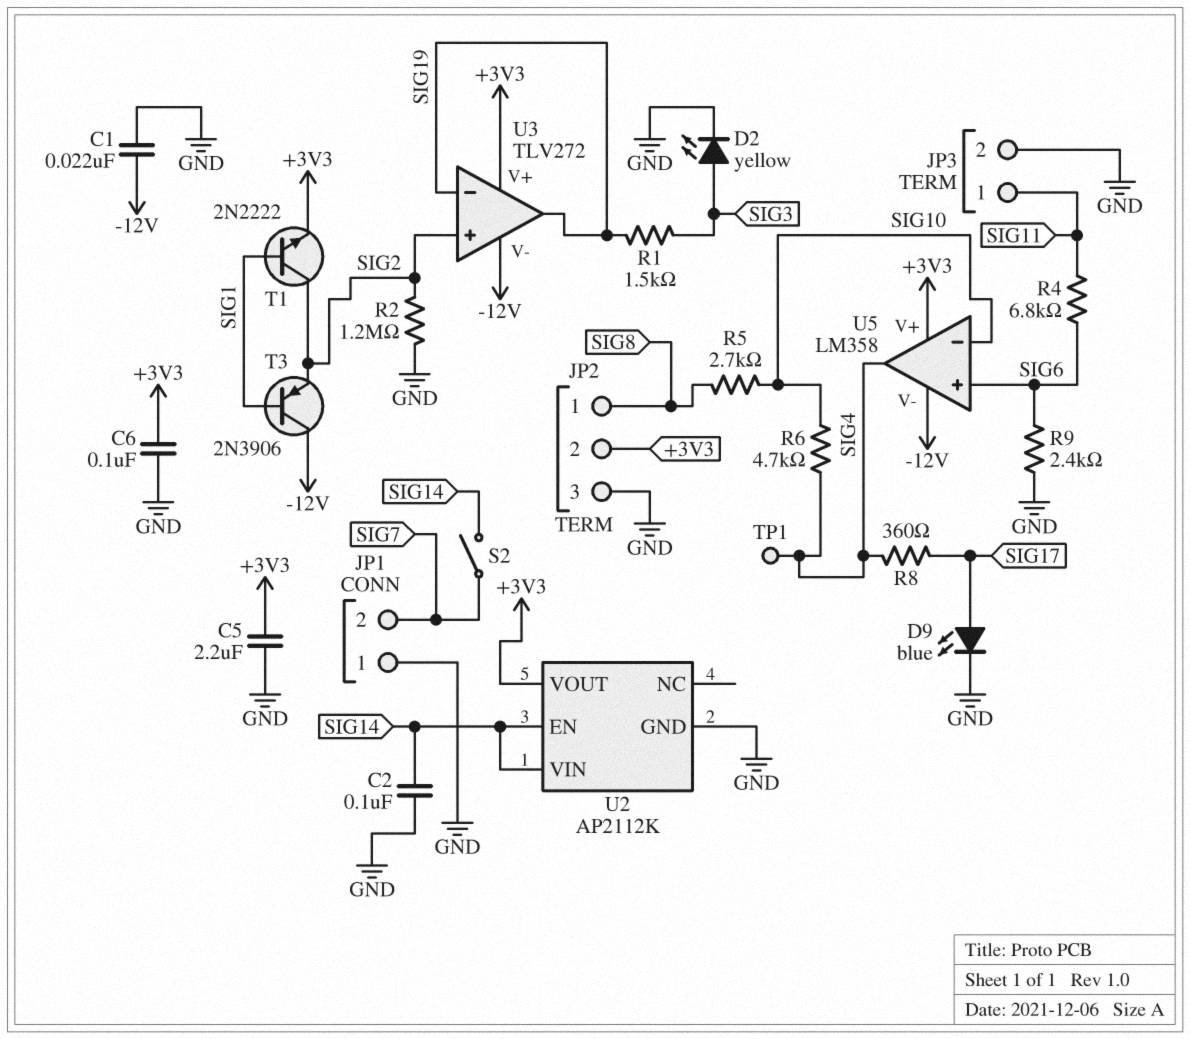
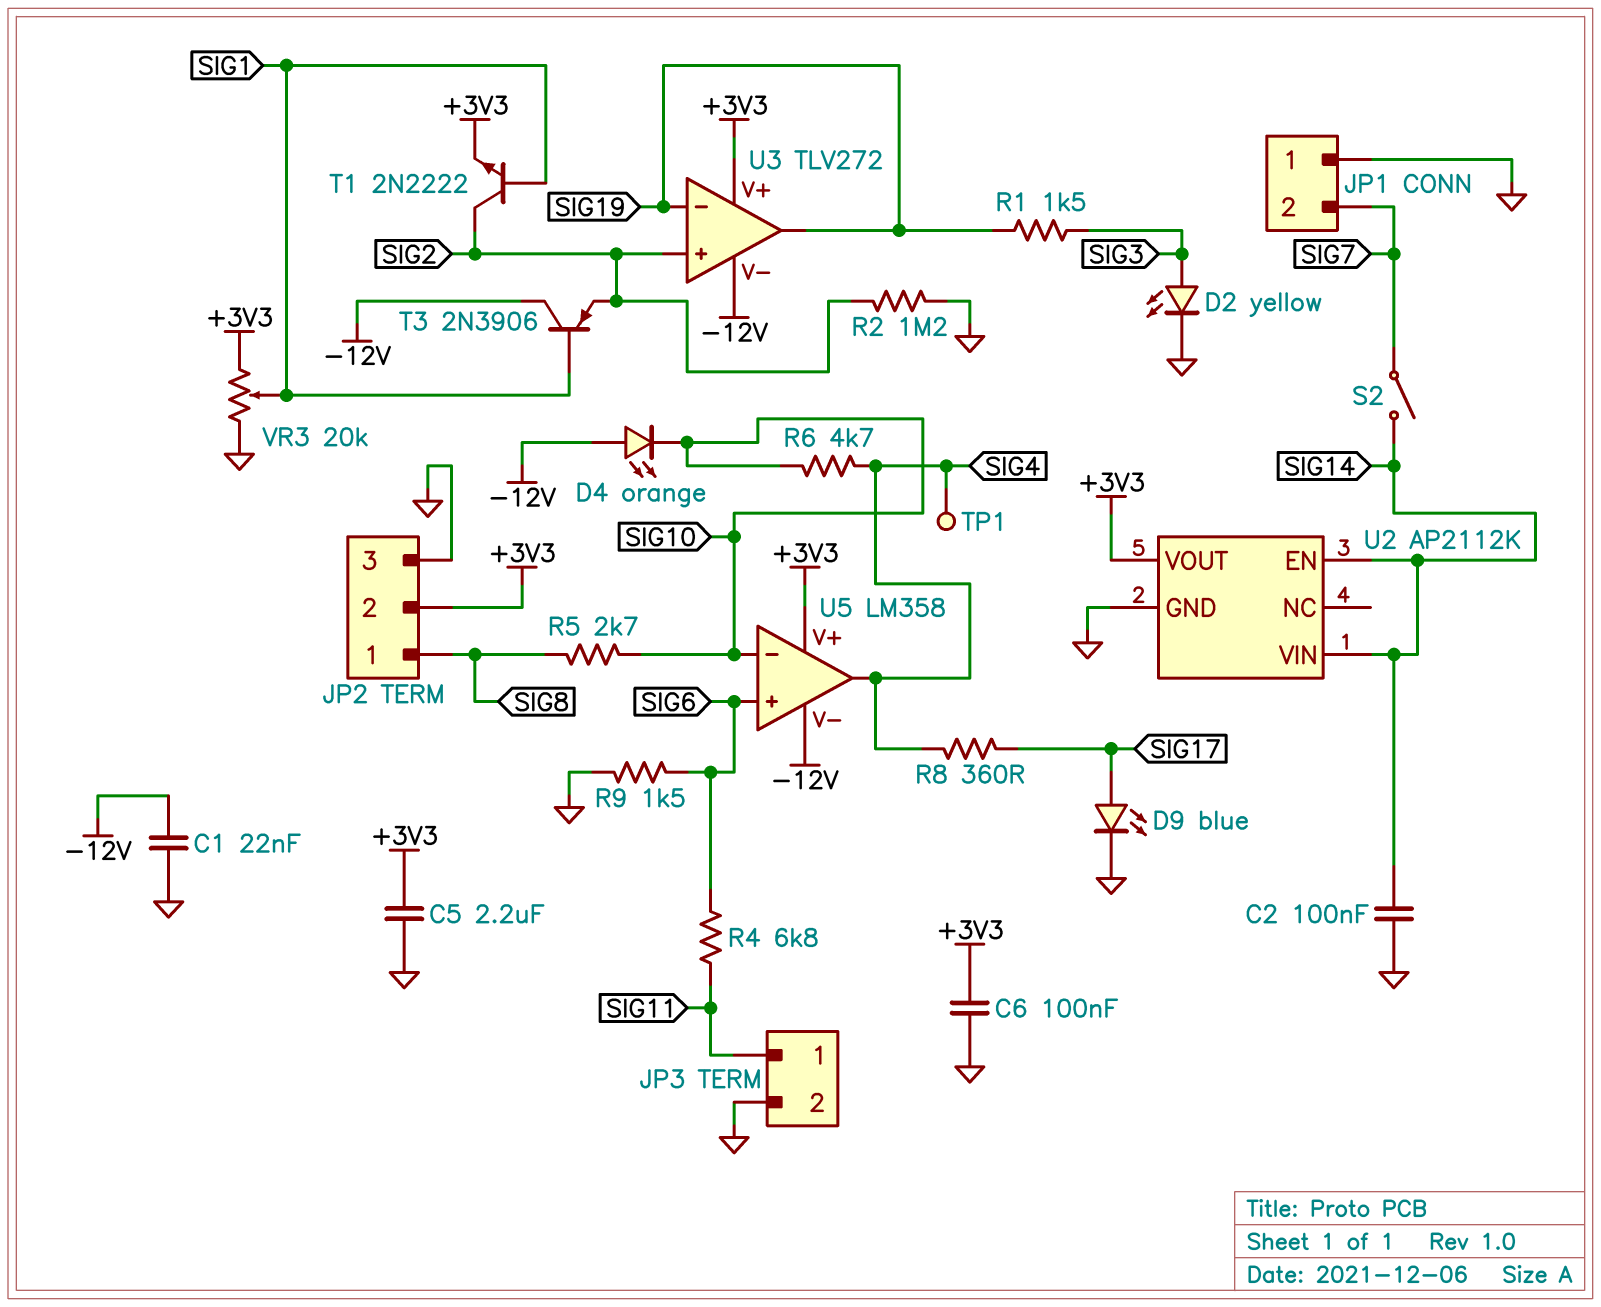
D4: none -> LED orange (A -12V, K SIG10)
R9: 2.4k (GND, SIG6) -> 1.5k (GND, SIG6)
VR3: none -> 20k (+3V3, GND, wiper SIG1)

